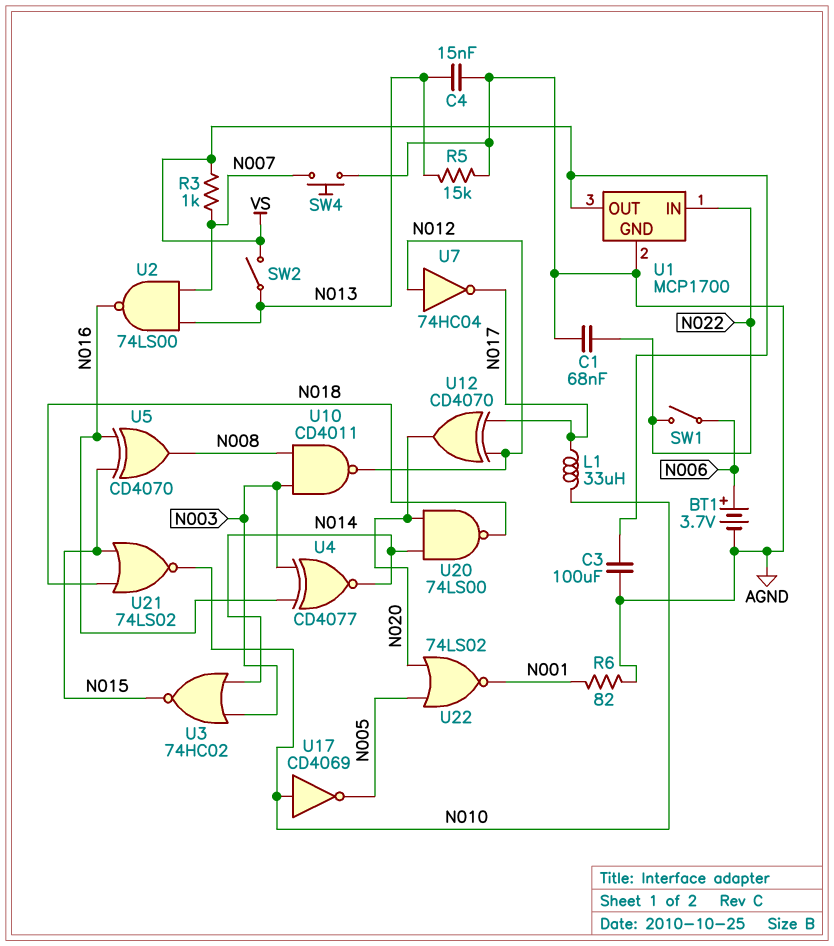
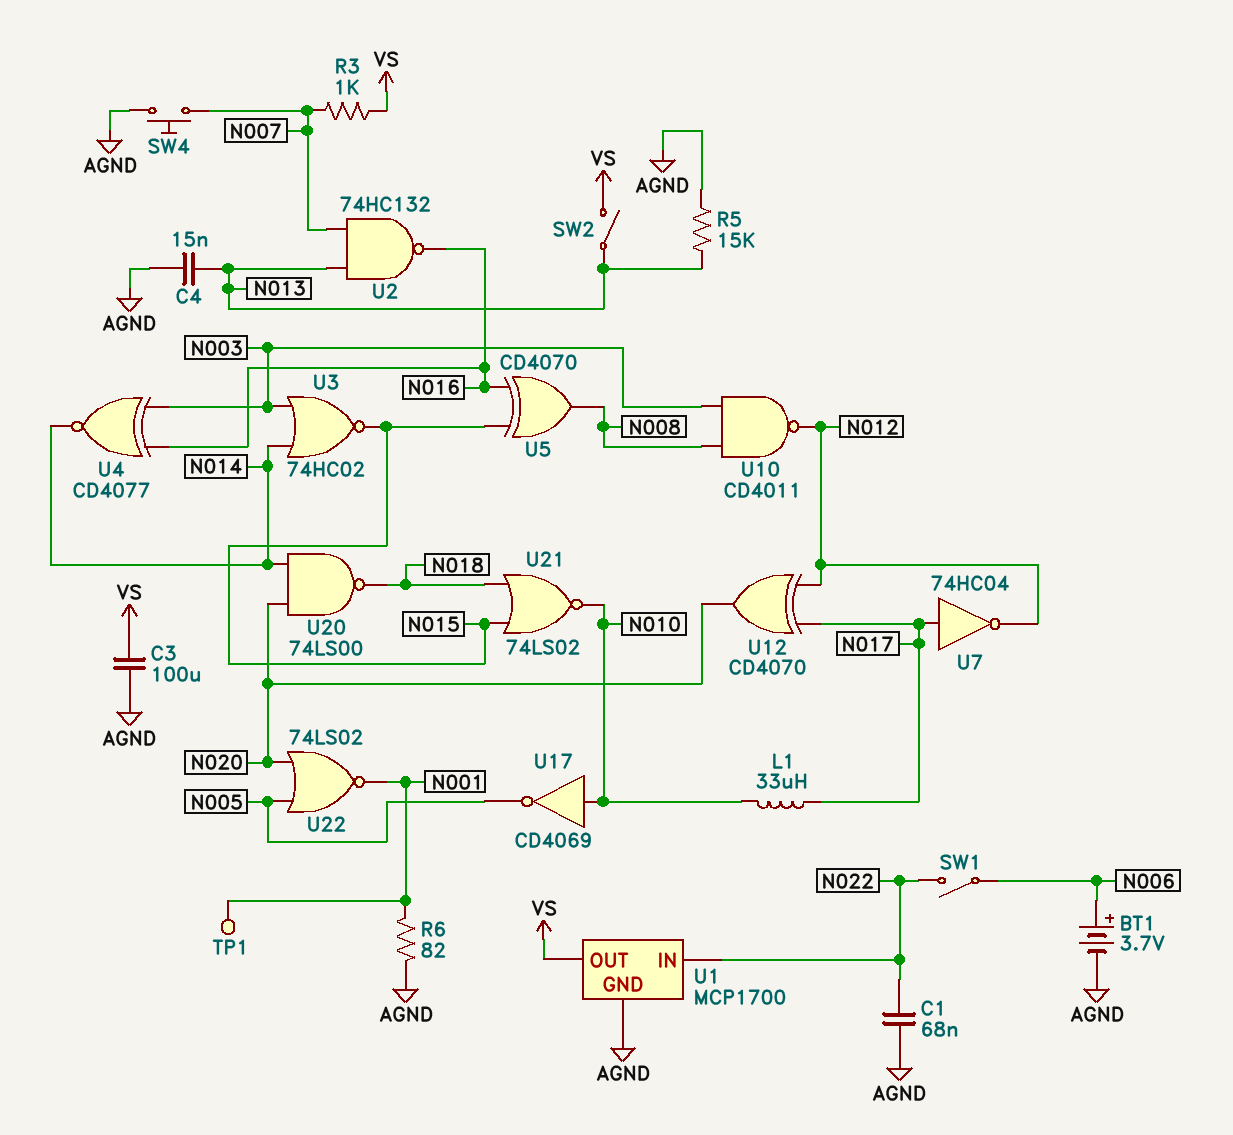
TP1: none -> test point (N001)
U2: NAND 74LS00 (in N007, in N013, out N016) -> NAND 74HC132 (in N007, in N013, out N016)
U7: NOT 74HC04 (in N012, out N017) -> NOT 74HC04 (in N017, out N012)

